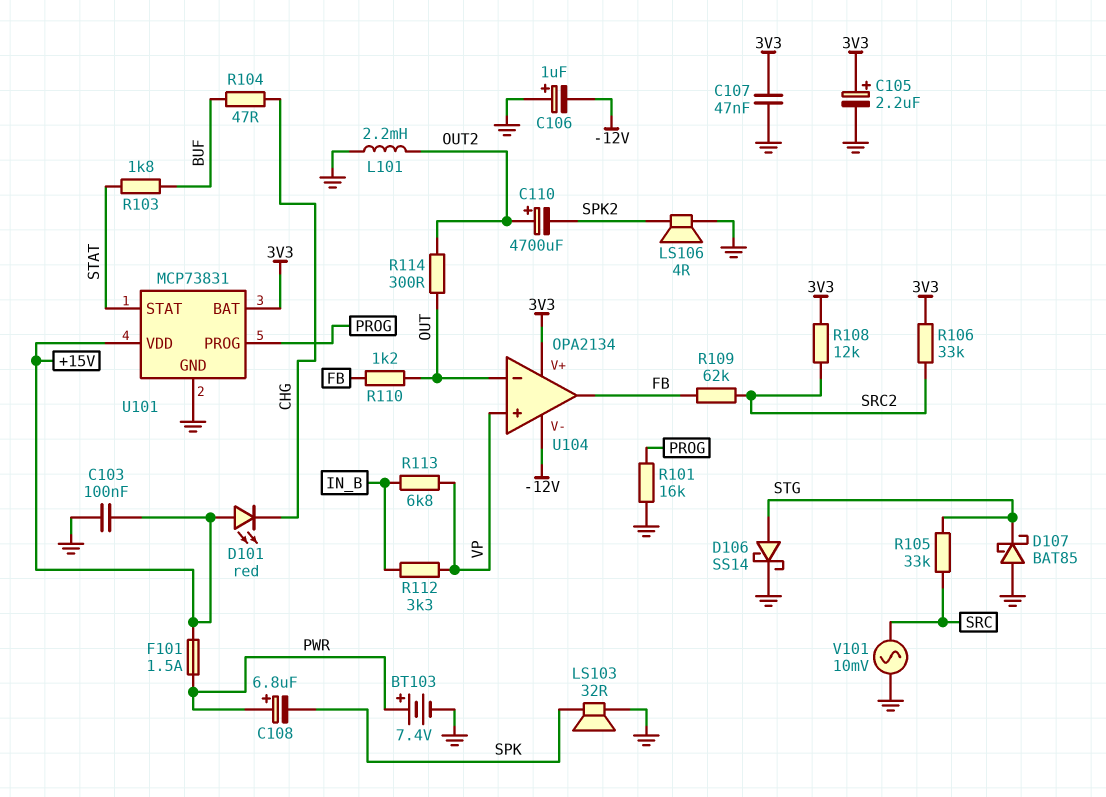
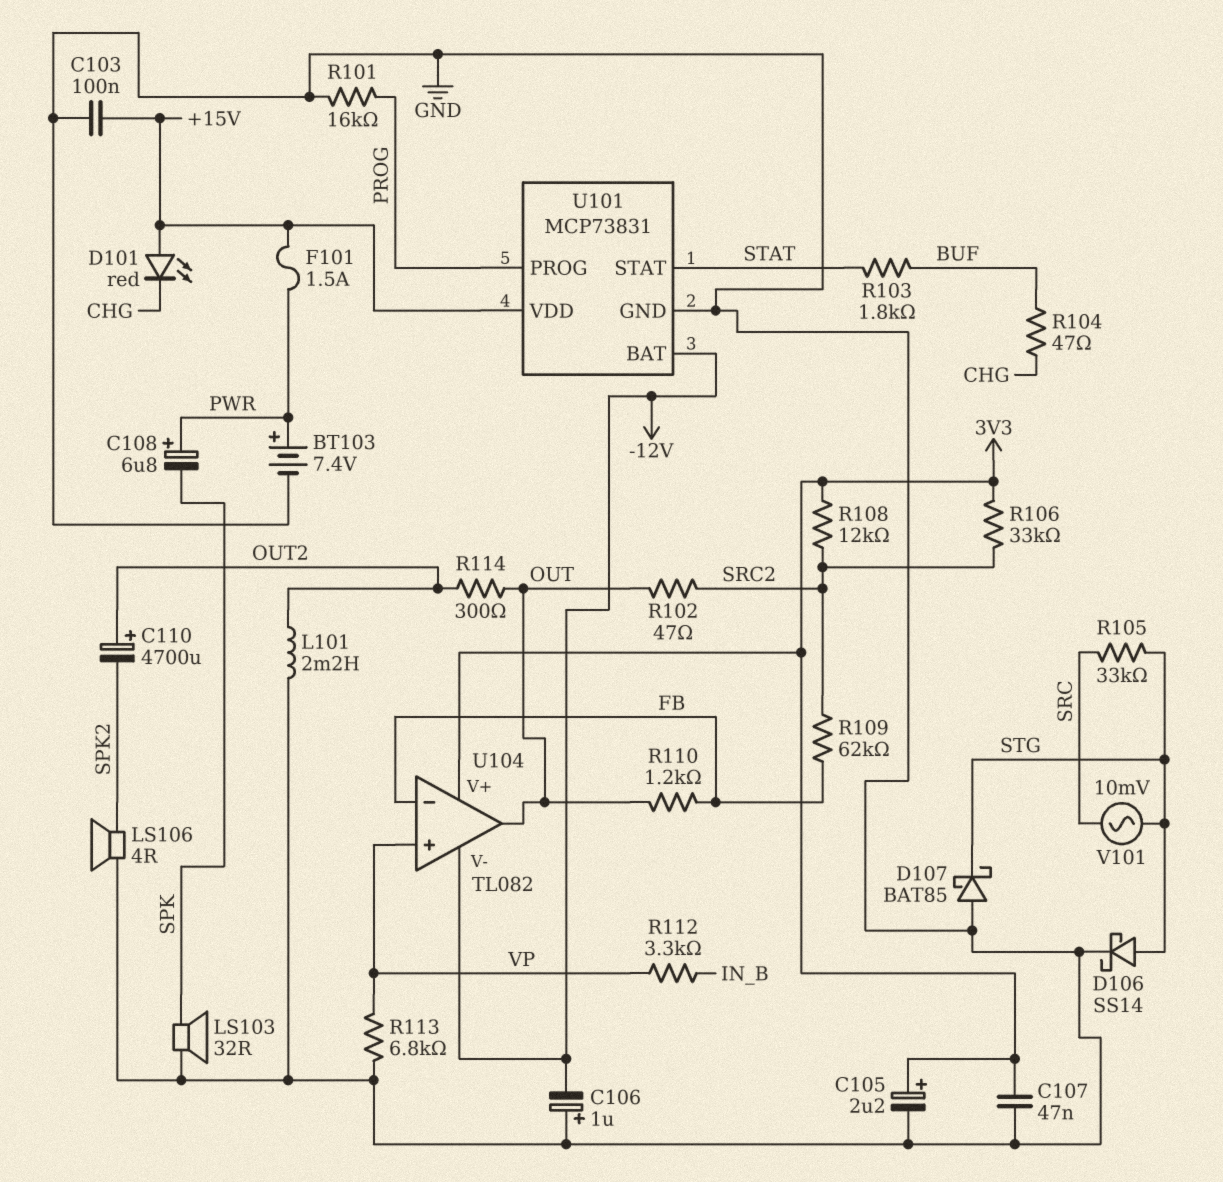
R102: none -> 47 (OUT, SRC2)
R113: 6.8k (IN_B, VP) -> 6.8k (GND, VP)
U101 pin BAT: 3V3 -> -12V
U104: OPA2134 -> TL082
U104 pin in-: OUT -> FB
U104 pin out: FB -> OUT
V101: AC 10mV (GND, SRC) -> AC 10mV (SRC, STG)

